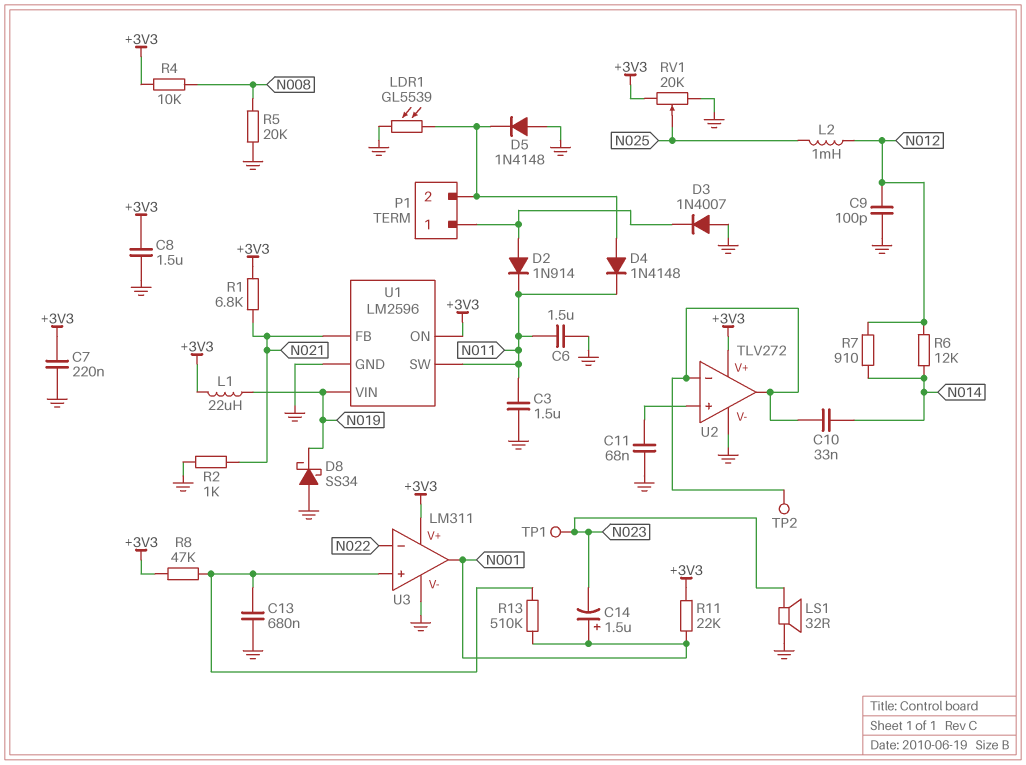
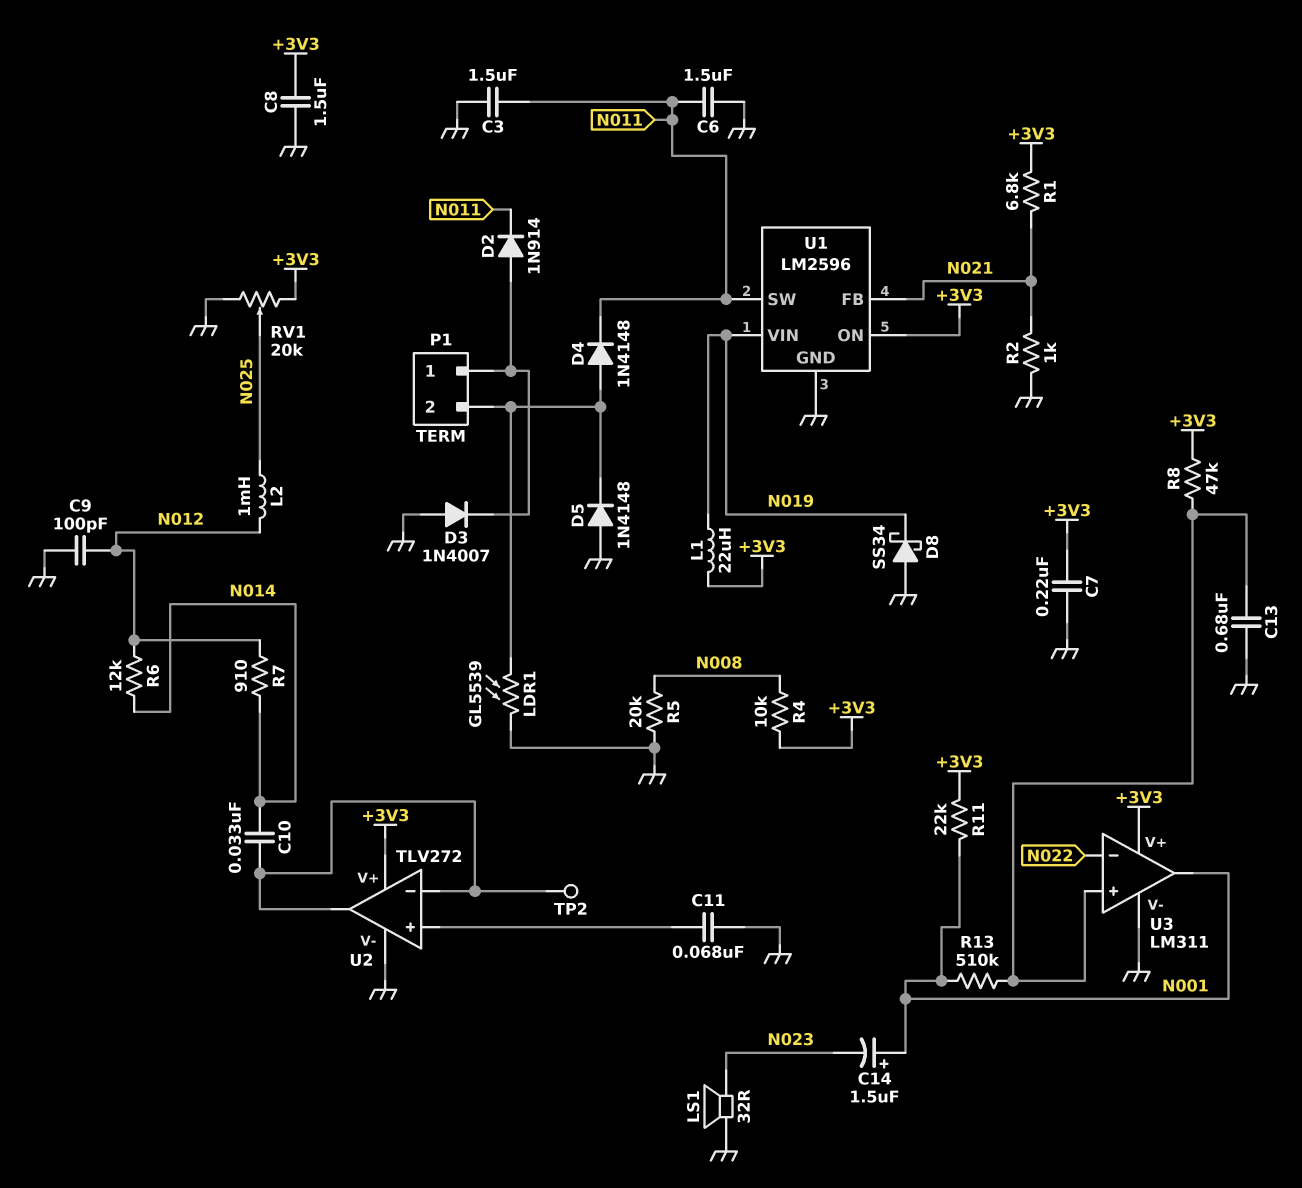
TP1: test point (N023) -> none

